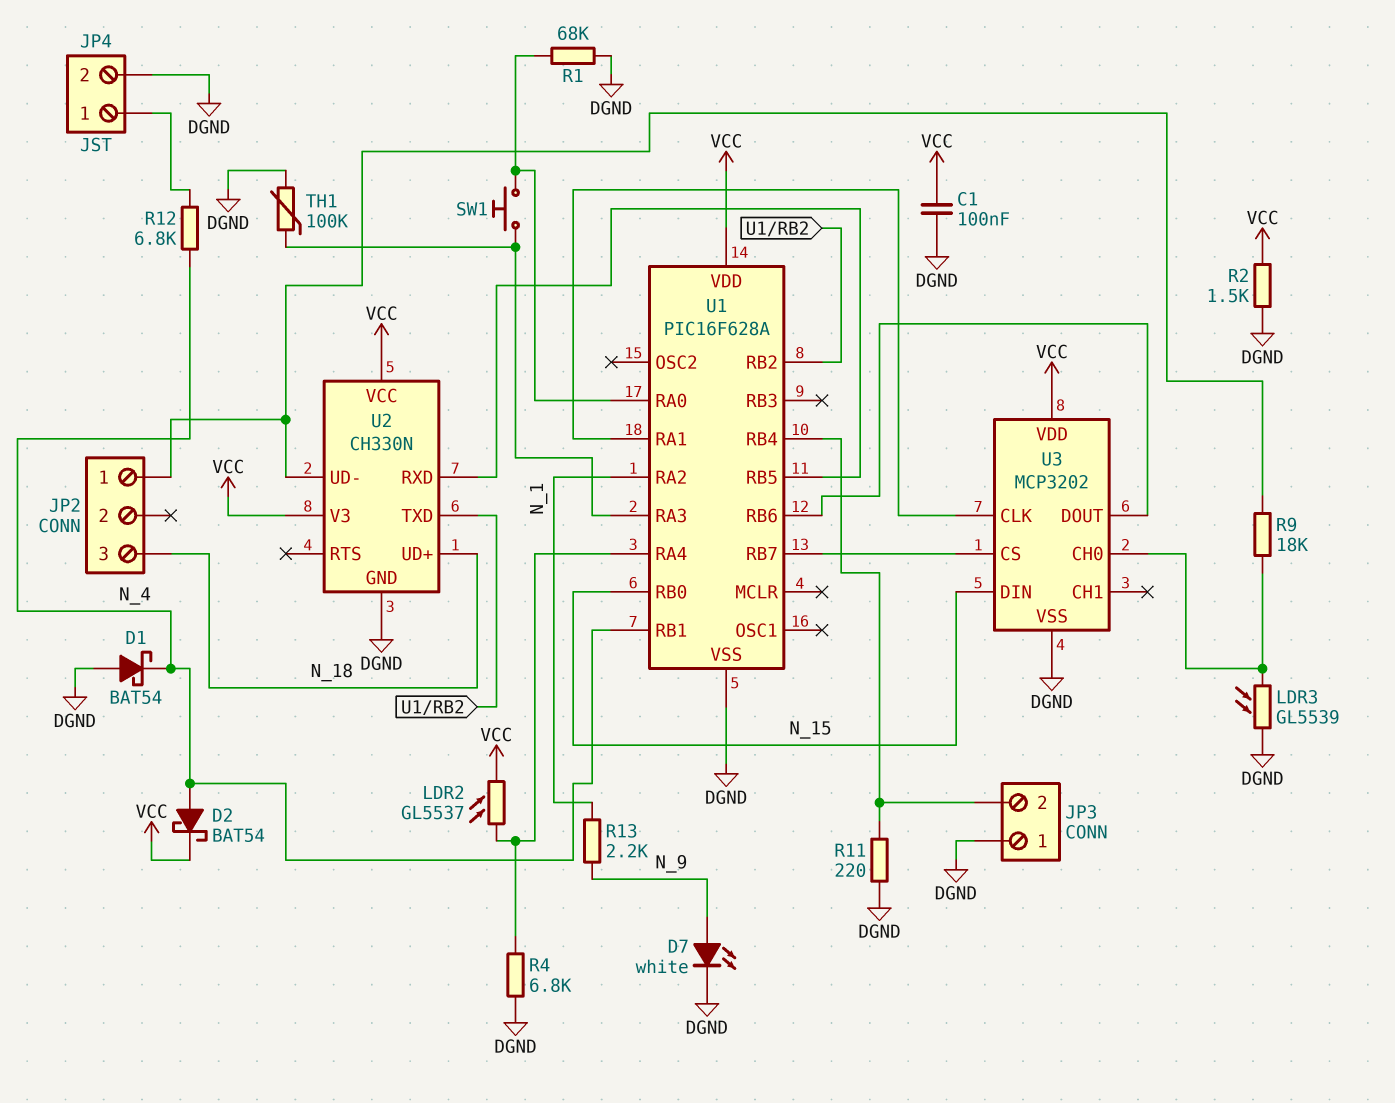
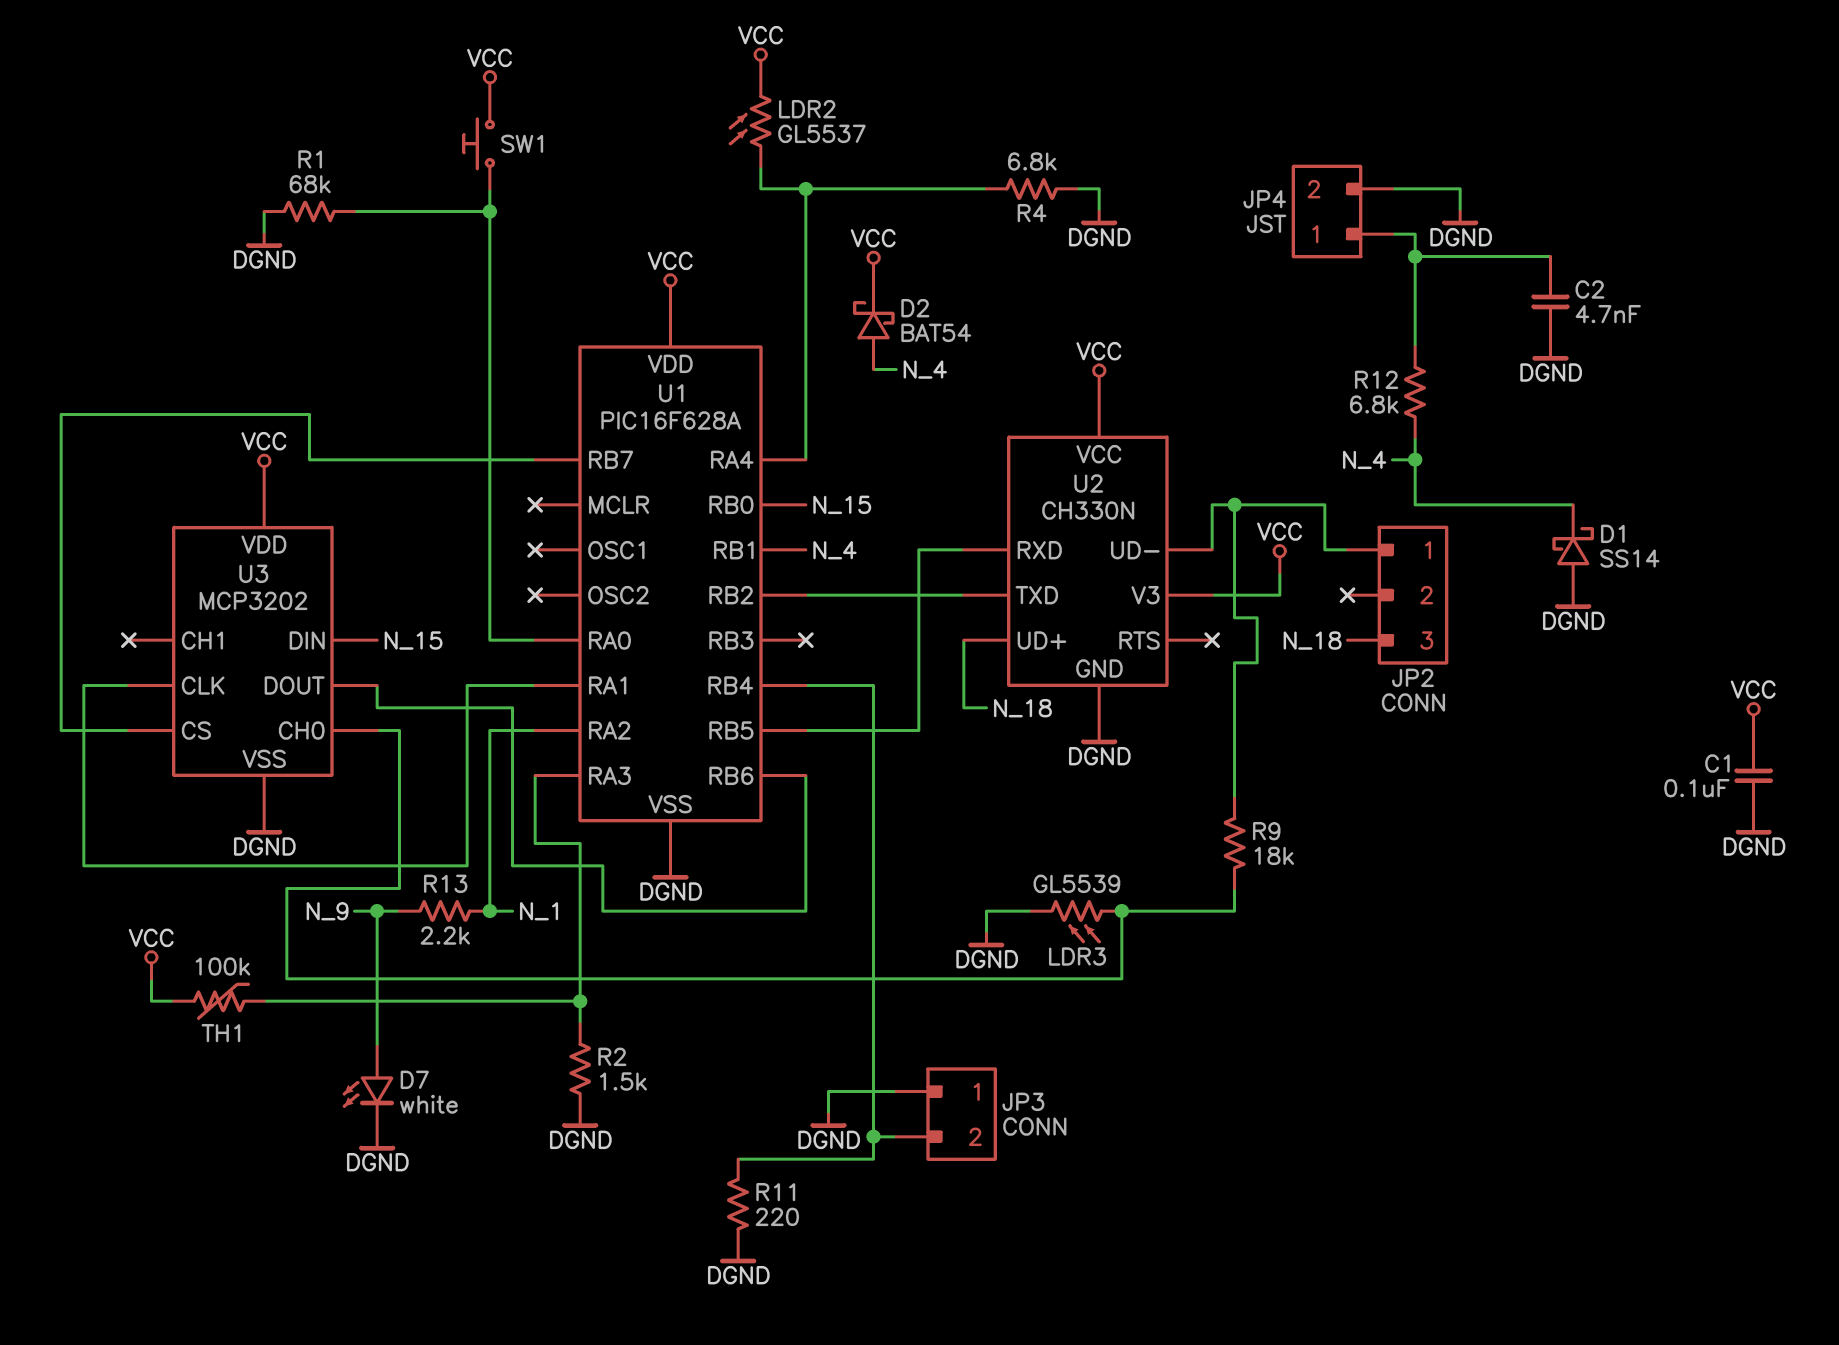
C2: none -> 4.7nF (DGND, JP4/1)
D1: schottky BAT54 (A DGND, K N_4) -> schottky SS14 (A DGND, K N_4)
R2: 1.5k (DGND, VCC) -> 1.5k (DGND, U1/RA3)
SW1: button (U1/RA0, U1/RA3) -> button (U1/RA0, VCC)
TH1: 100k (DGND, U1/RA3) -> 100k (U1/RA3, VCC)

